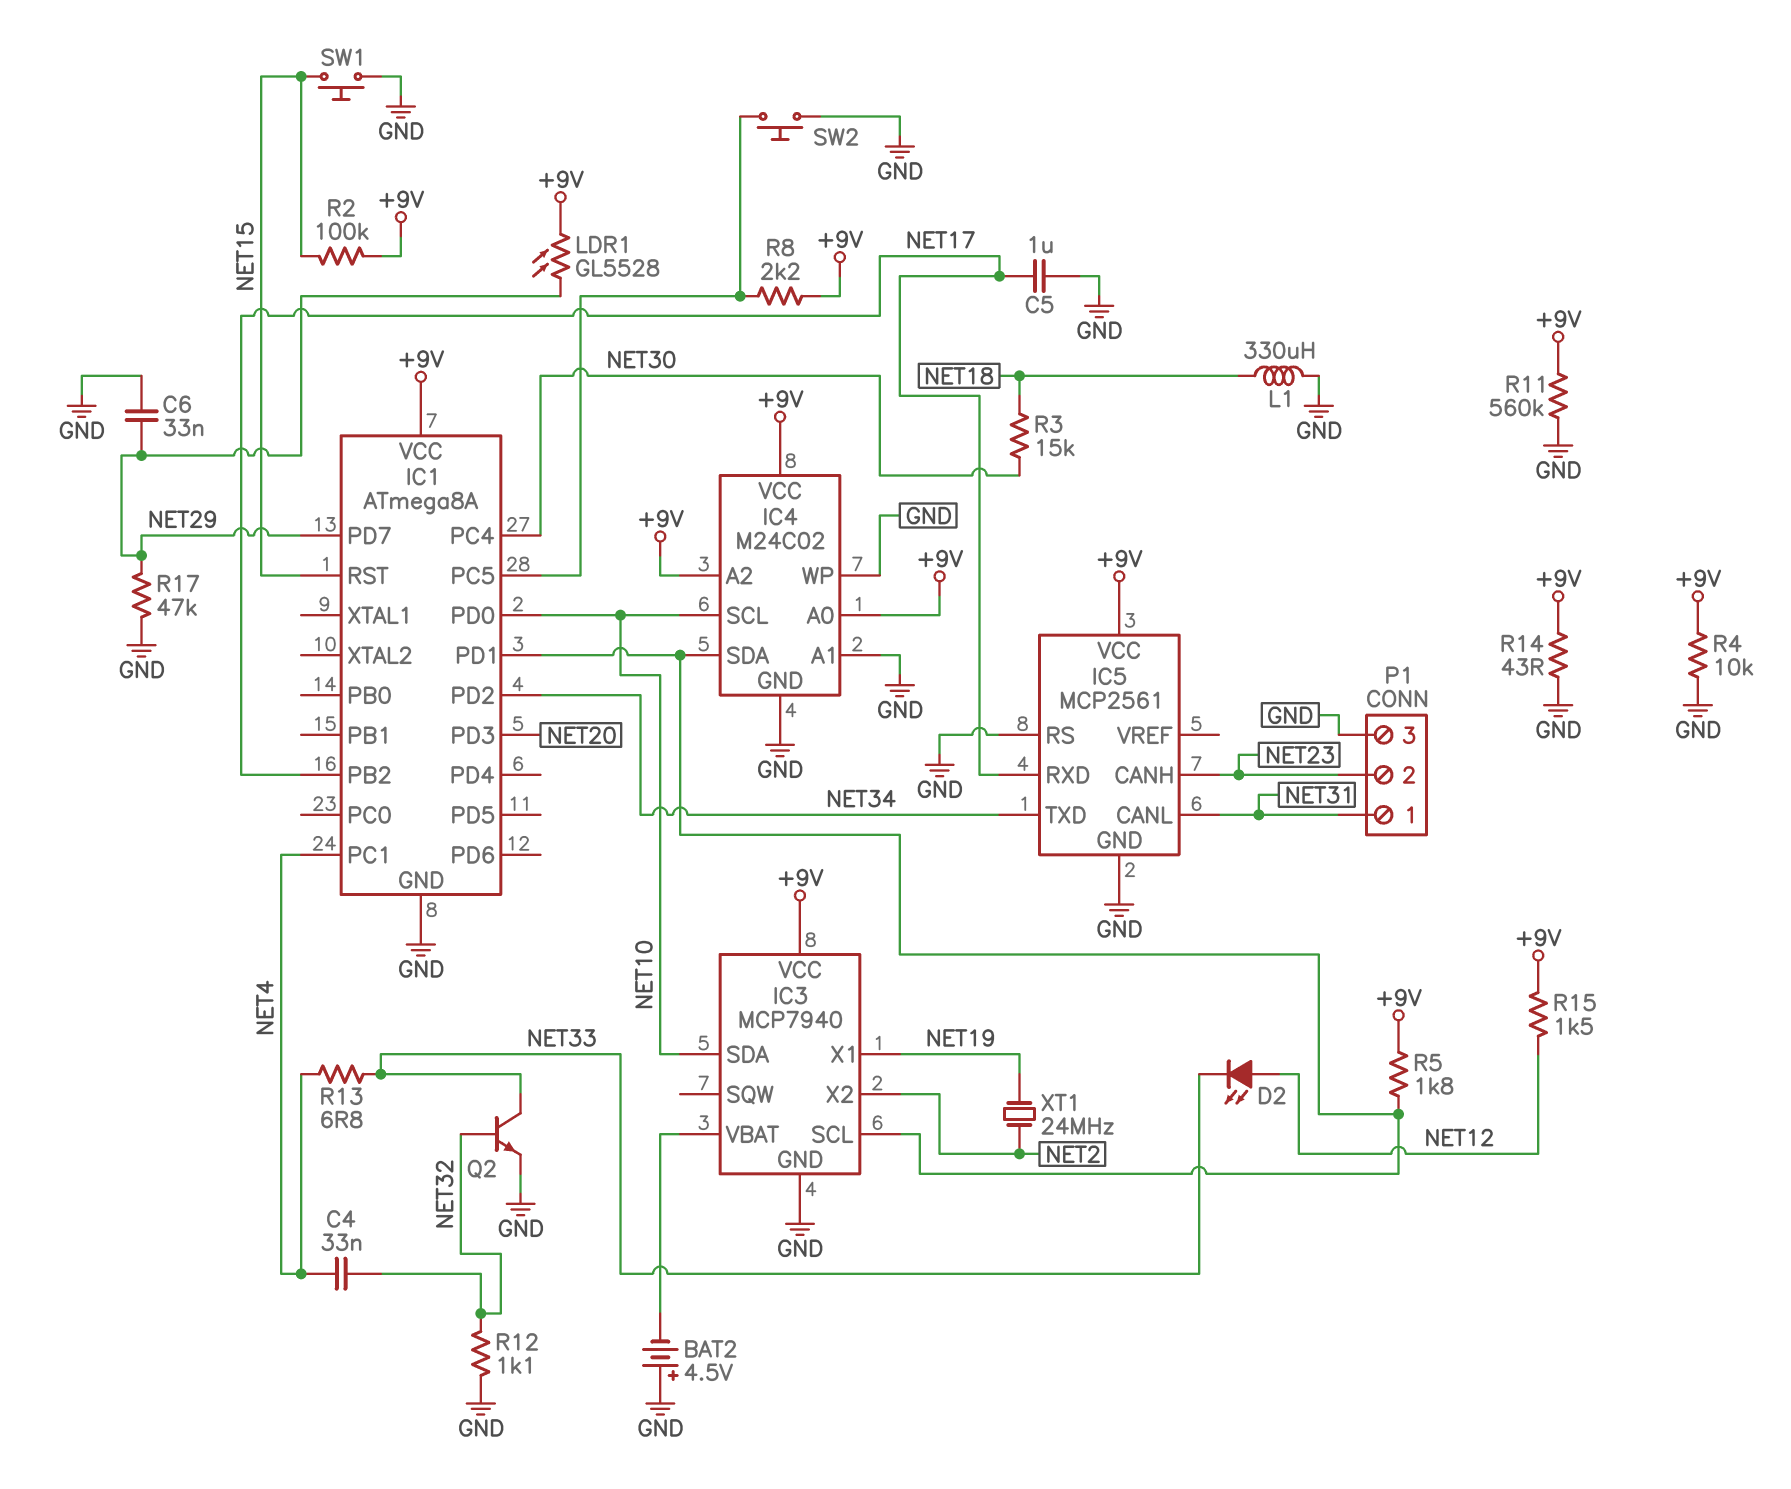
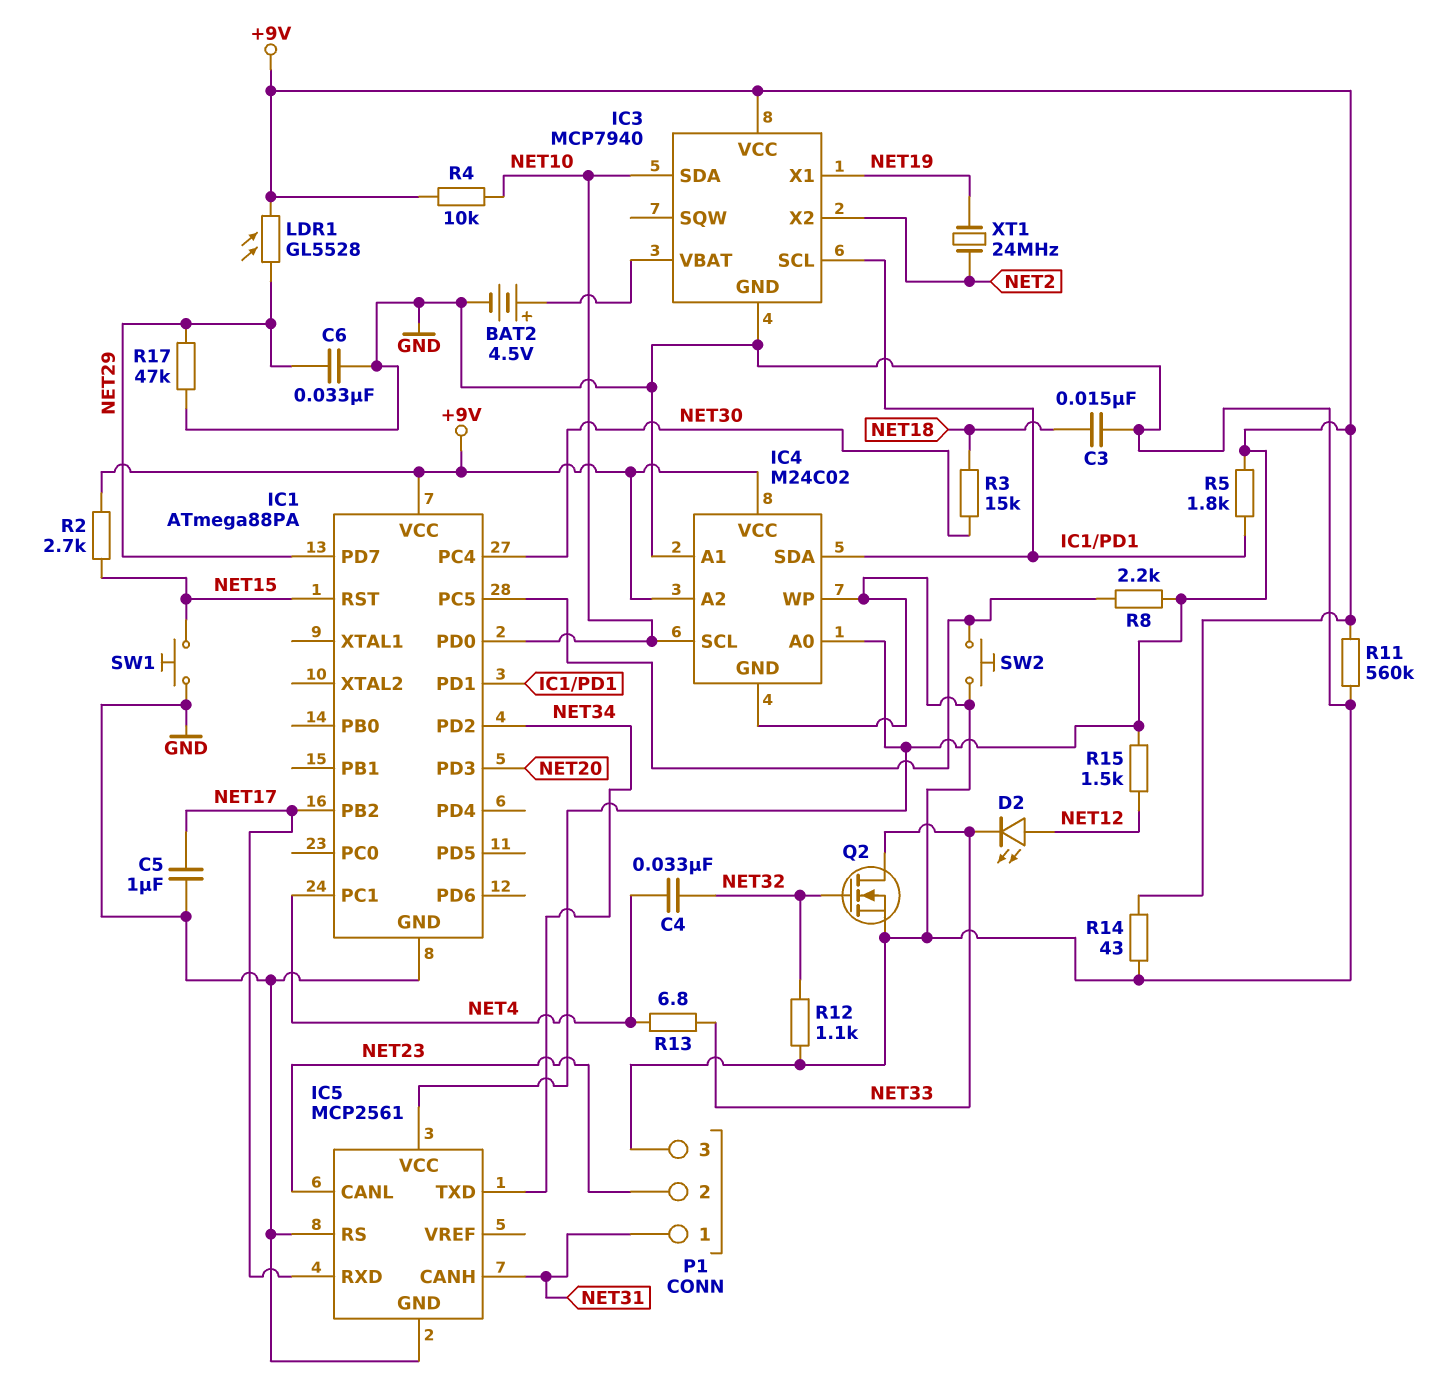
BAT2: 4.5V (plus GND, minus IC3/VBAT) -> 4.5V (plus IC3/VBAT, minus GND)
C3: none -> 15nF (GND, NET18)
IC1: ATmega8A -> ATmega88PA
IC5 pin CANH: NET23 -> NET31
IC5 pin CANL: NET31 -> NET23
L1: 330uH (GND, NET18) -> none
Q2: NPN (B NET32, C NET33, E GND) -> NMOS (G NET32, D NET33, S GND)
R2: 100k (+9V, NET15) -> 2.7k (+9V, NET15)
R4: 10k (+9V, GND) -> 10k (+9V, NET10)

